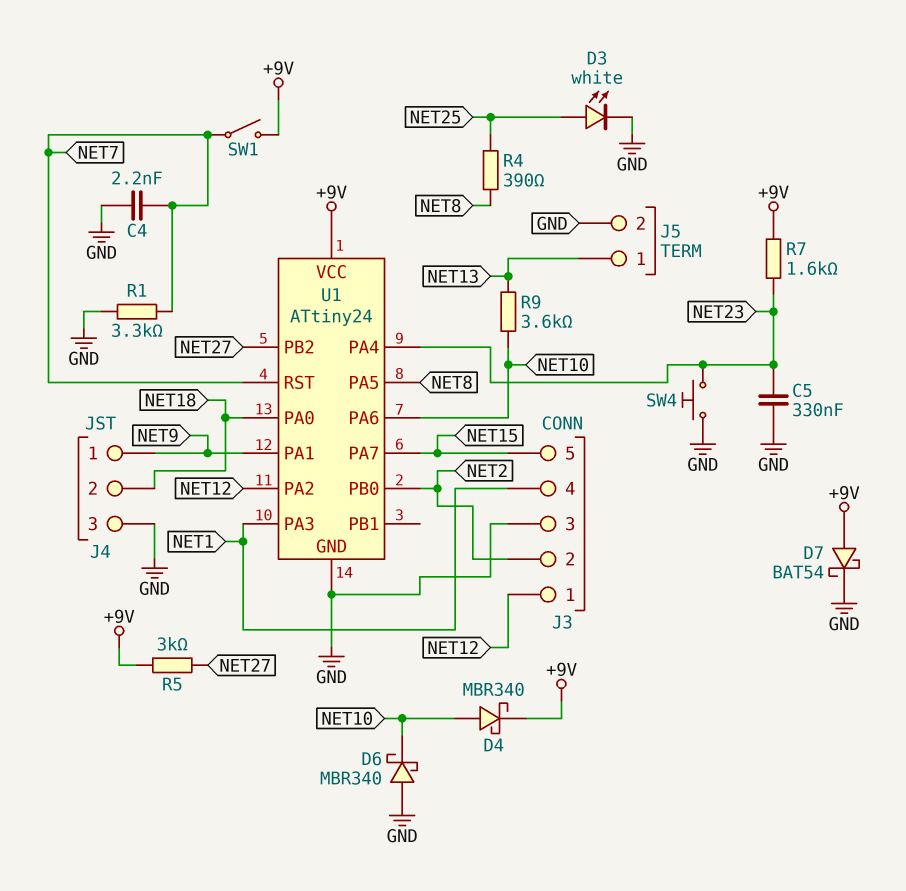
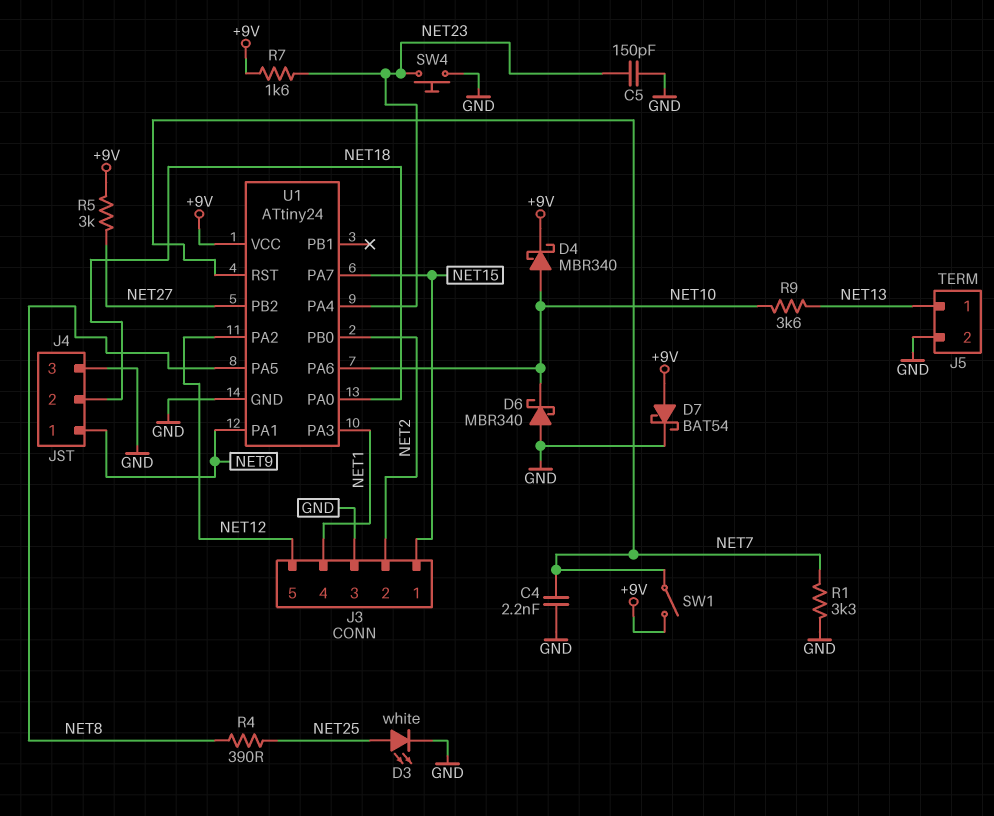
C5: 330nF (GND, NET23) -> 150pF (GND, NET23)
J3 pin 1: NET12 -> NET15
J3 pin 5: NET15 -> NET12

